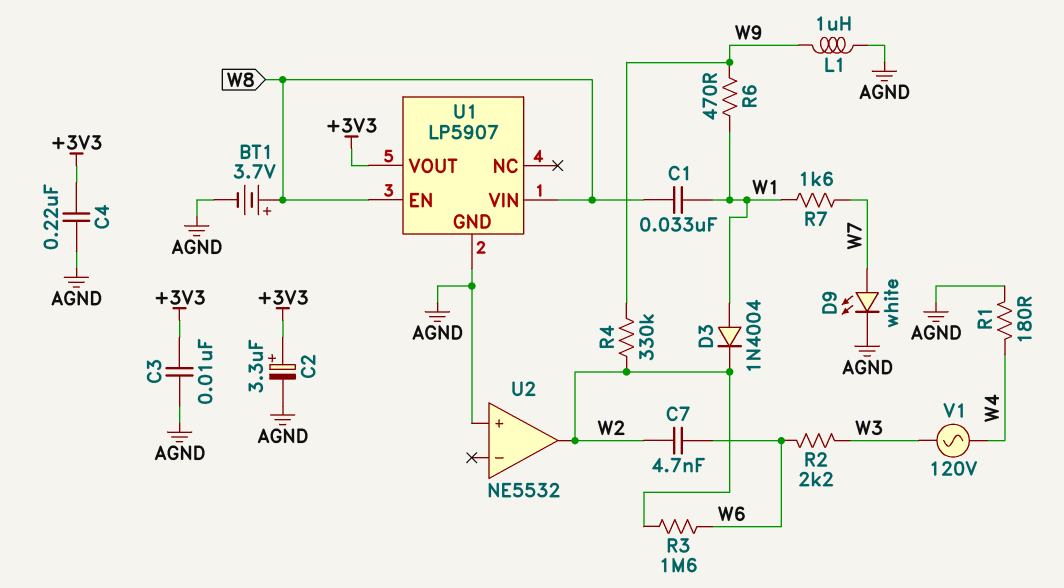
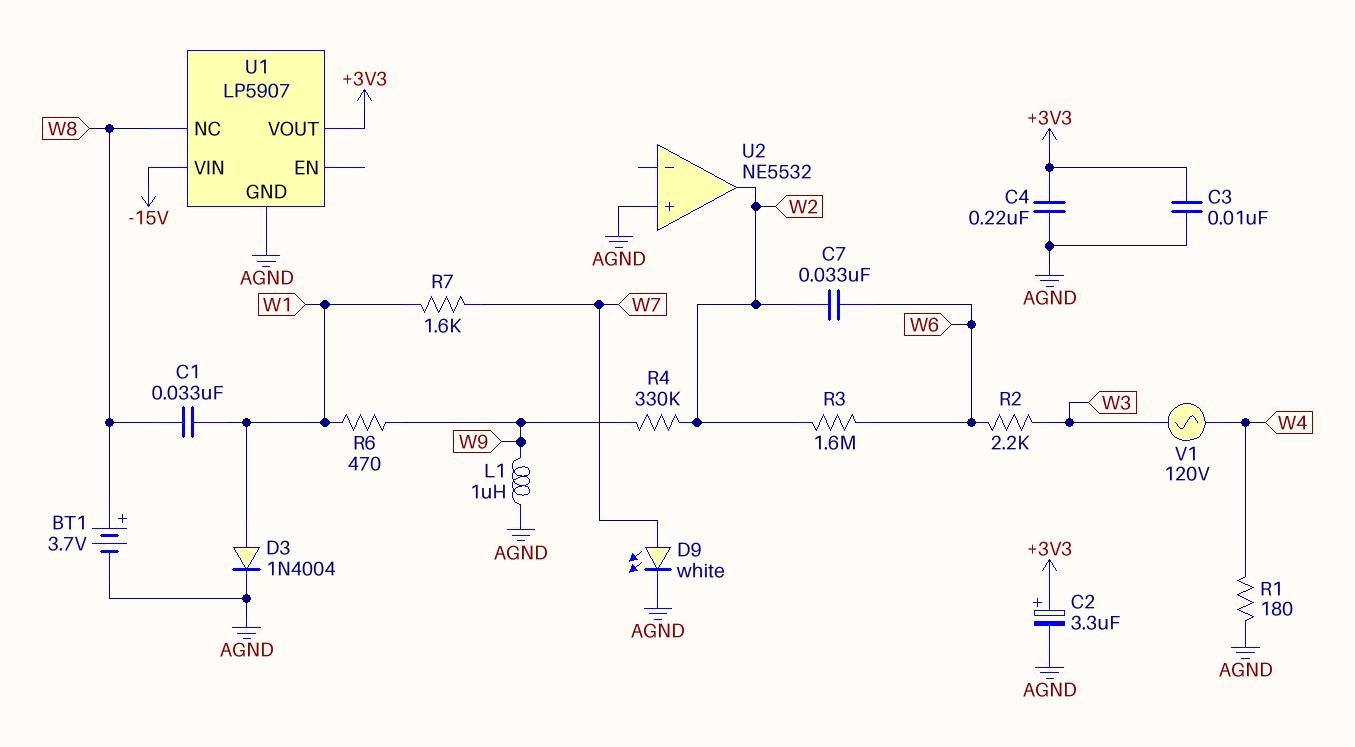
C7: 4.7nF (W2, W6) -> 33nF (W2, W6)
D3: diode 1N4004 (A W1, K W2) -> diode 1N4004 (A W1, K AGND)
U1 pin EN: W8 -> none
U1 pin NC: none -> W8
U1 pin VIN: W8 -> -15V

